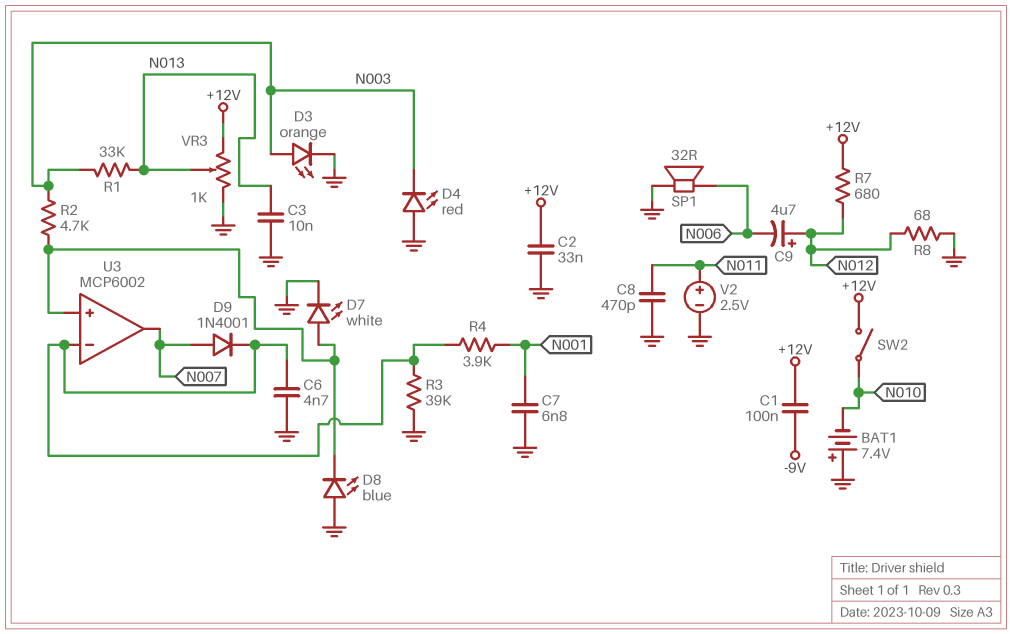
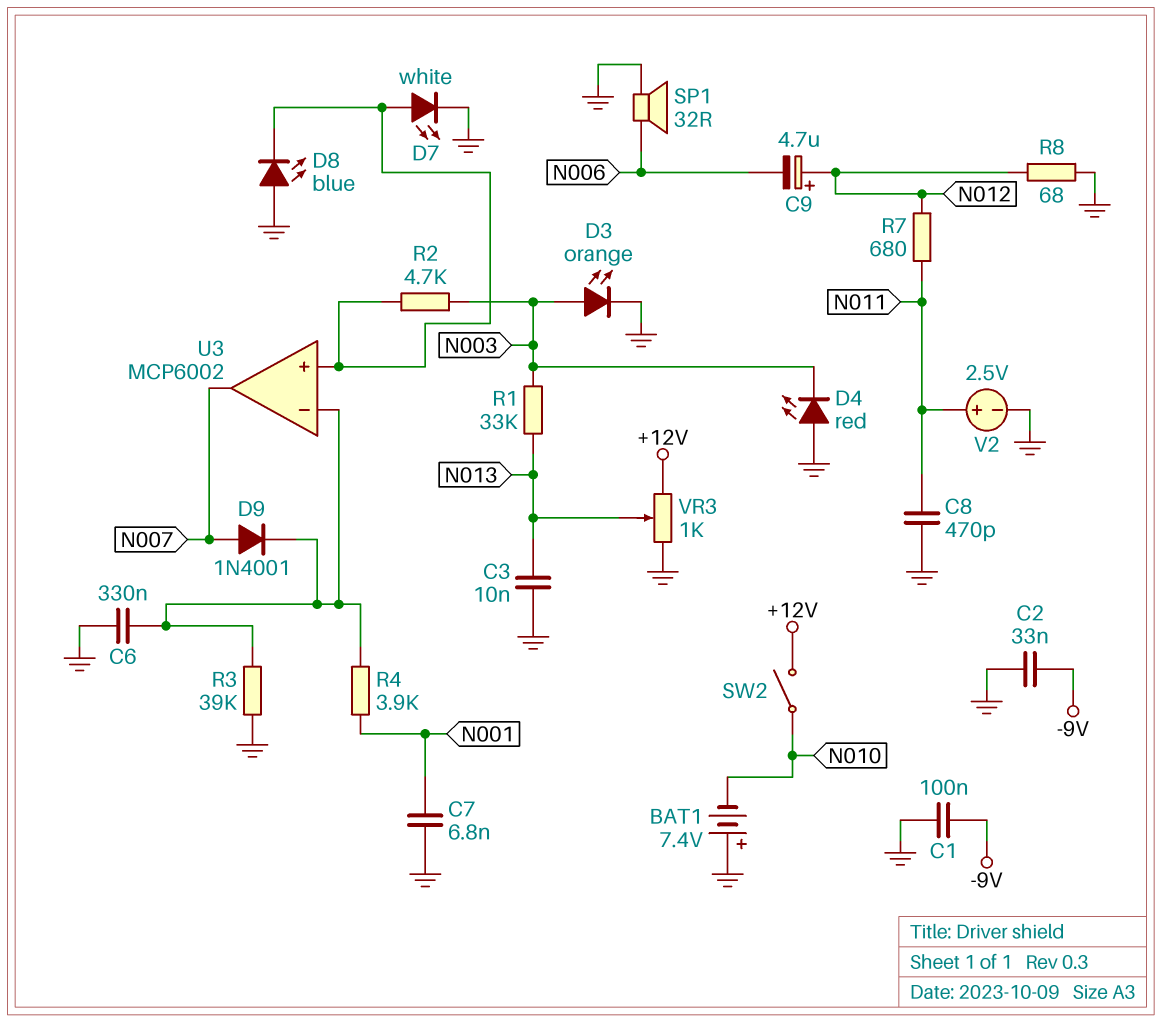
C1: 100nF (+12V, -9V) -> 100nF (-9V, GND)
C2: 33nF (+12V, GND) -> 33nF (-9V, GND)
C6: 4.7nF (GND, U3/in-) -> 330nF (GND, U3/in-)
R7: 680 (+12V, N012) -> 680 (N011, N012)

